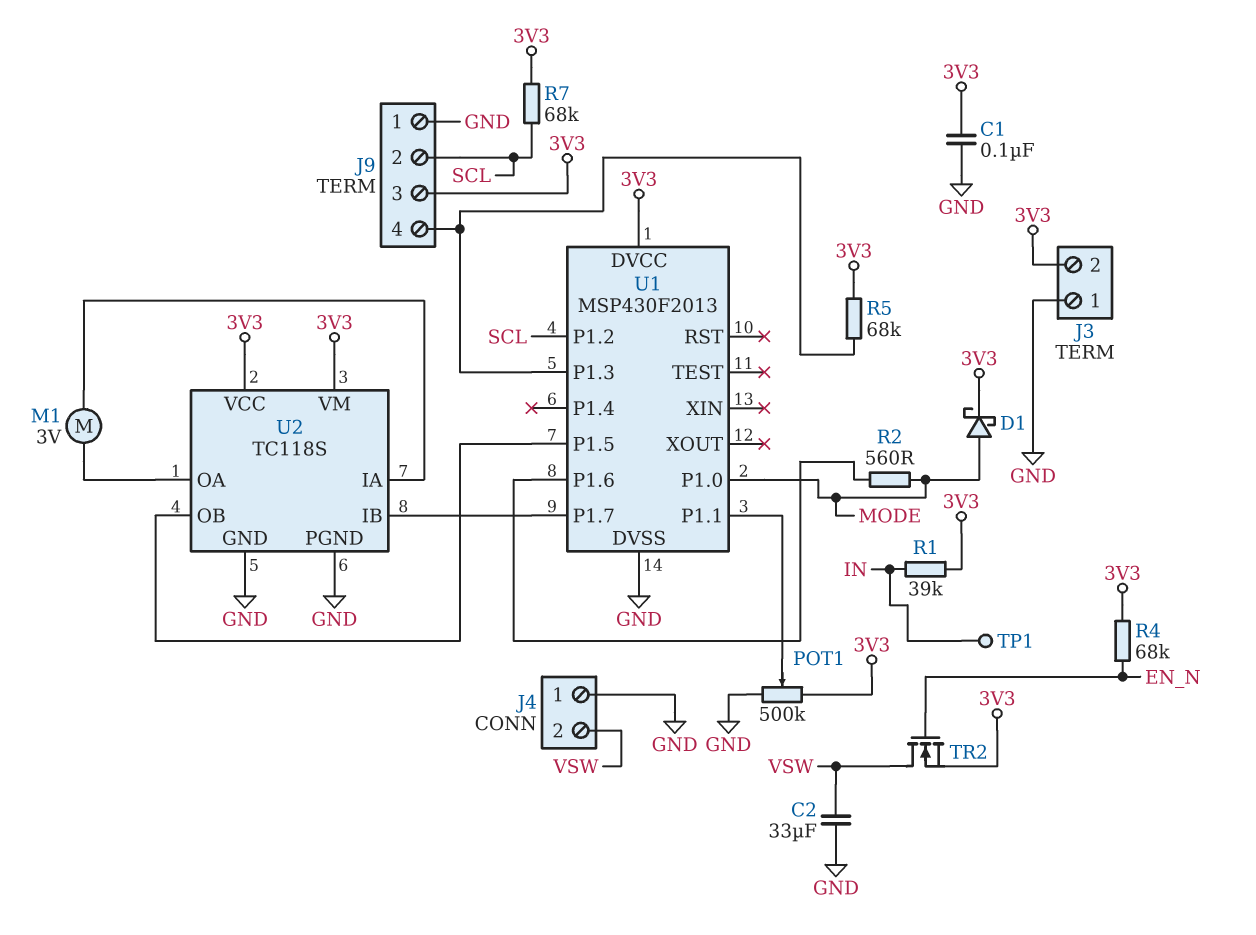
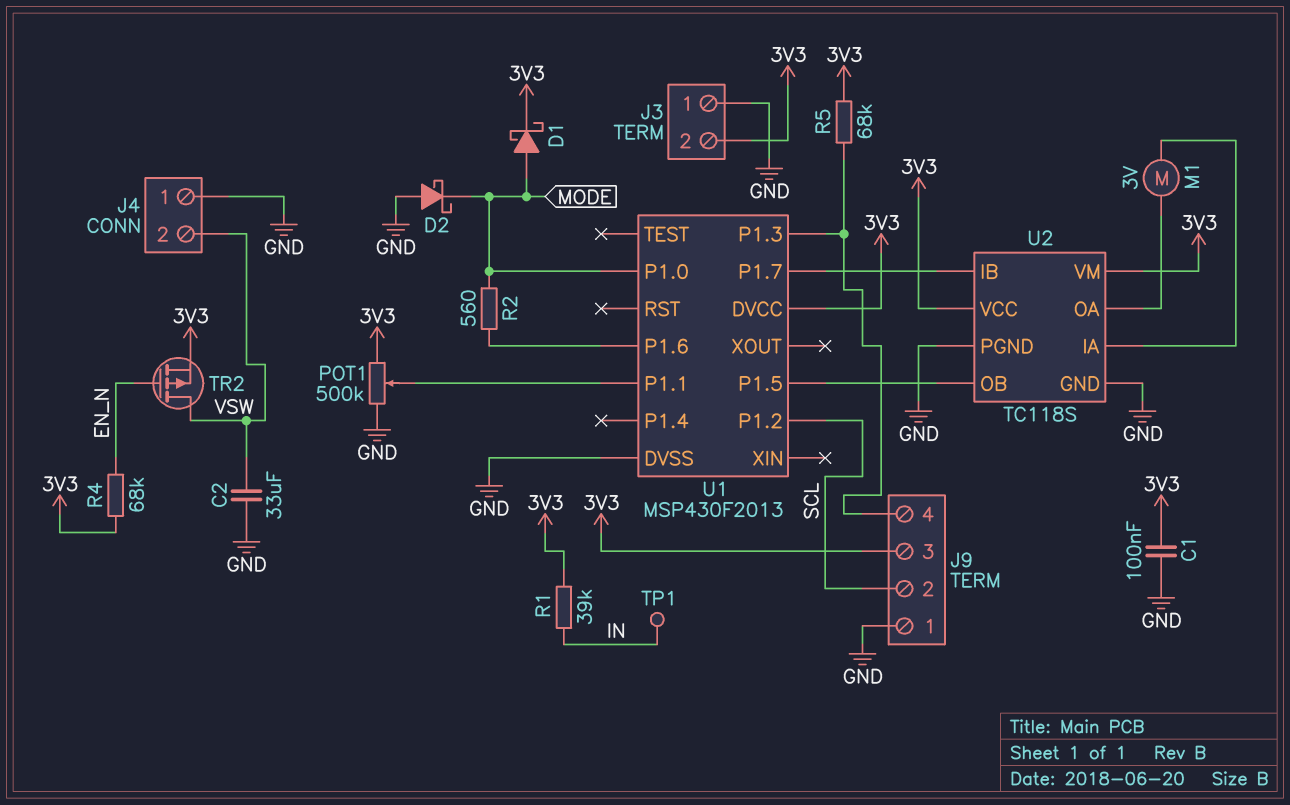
D2: none -> schottky (A GND, K MODE)
R7: 68k (3V3, SCL) -> none
TR2: NMOS (G EN_N, D VSW, S 3V3) -> PMOS (G EN_N, D VSW, S 3V3)

